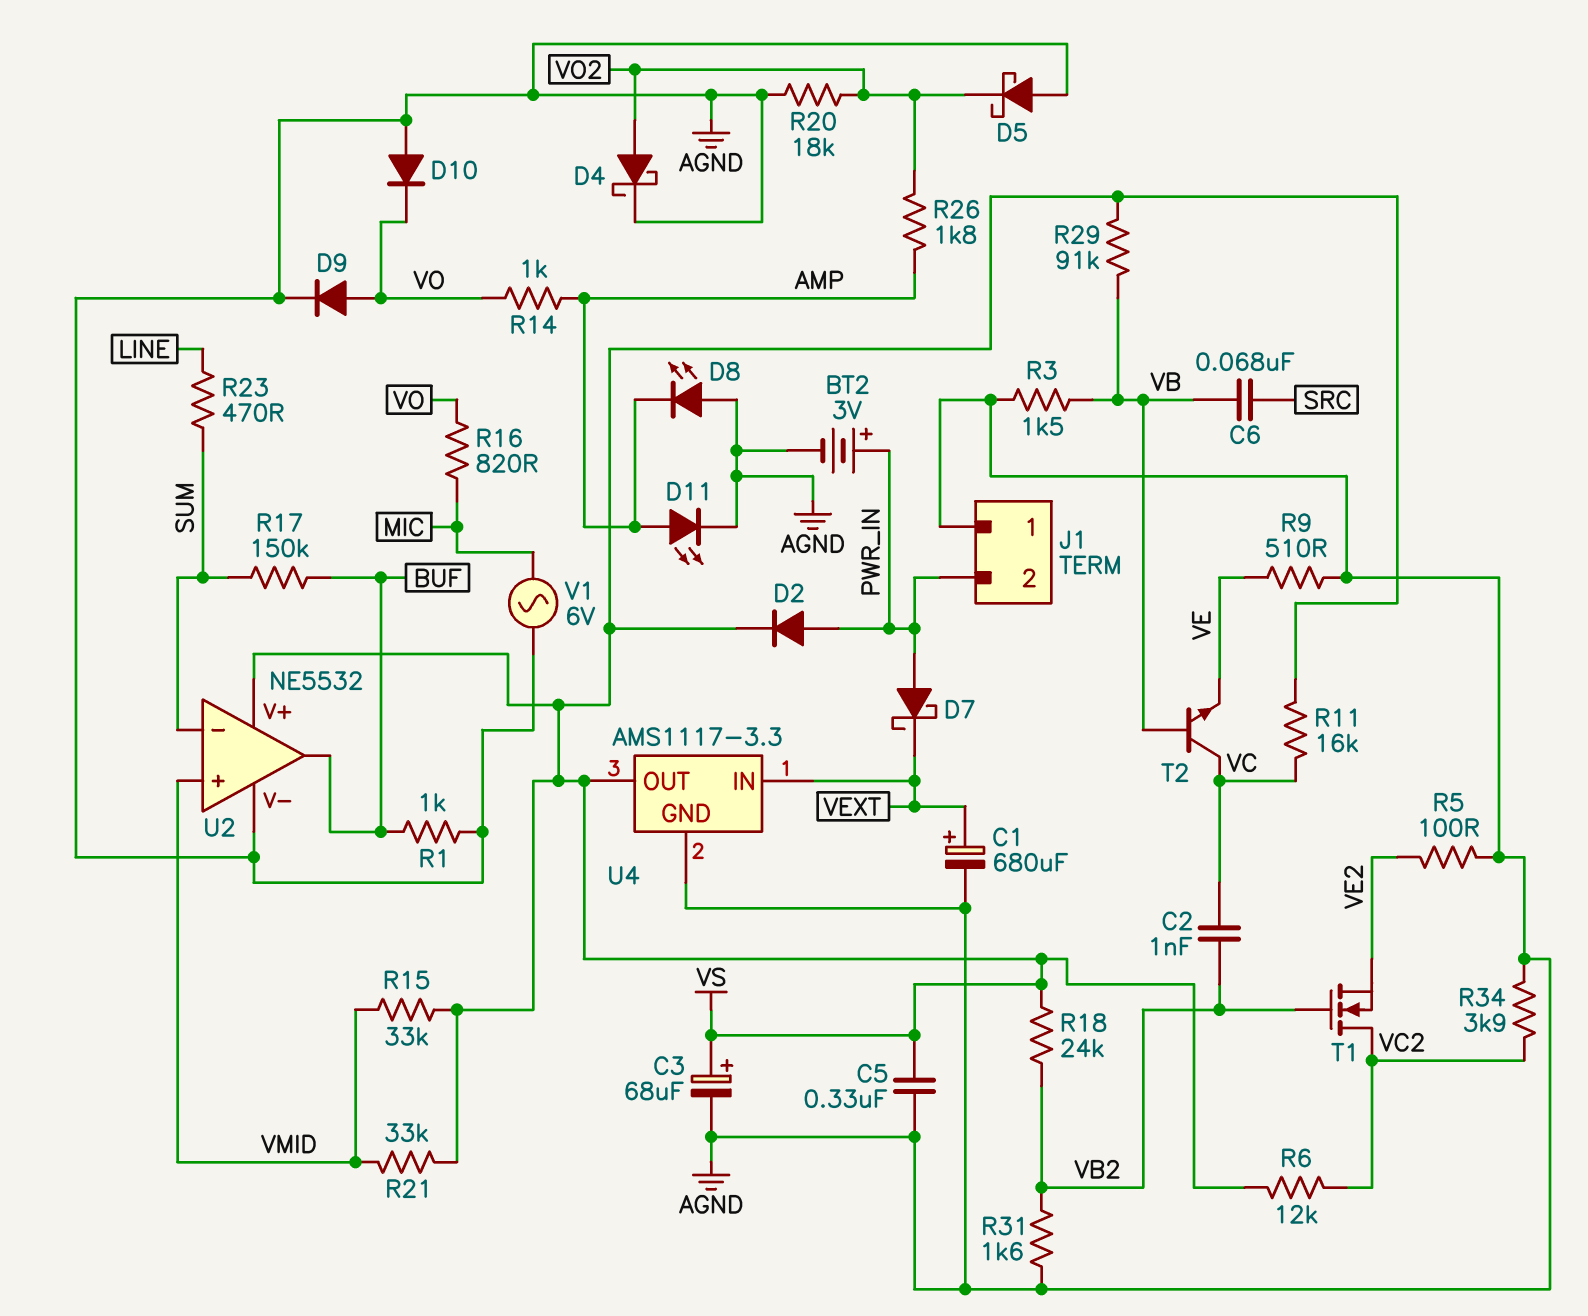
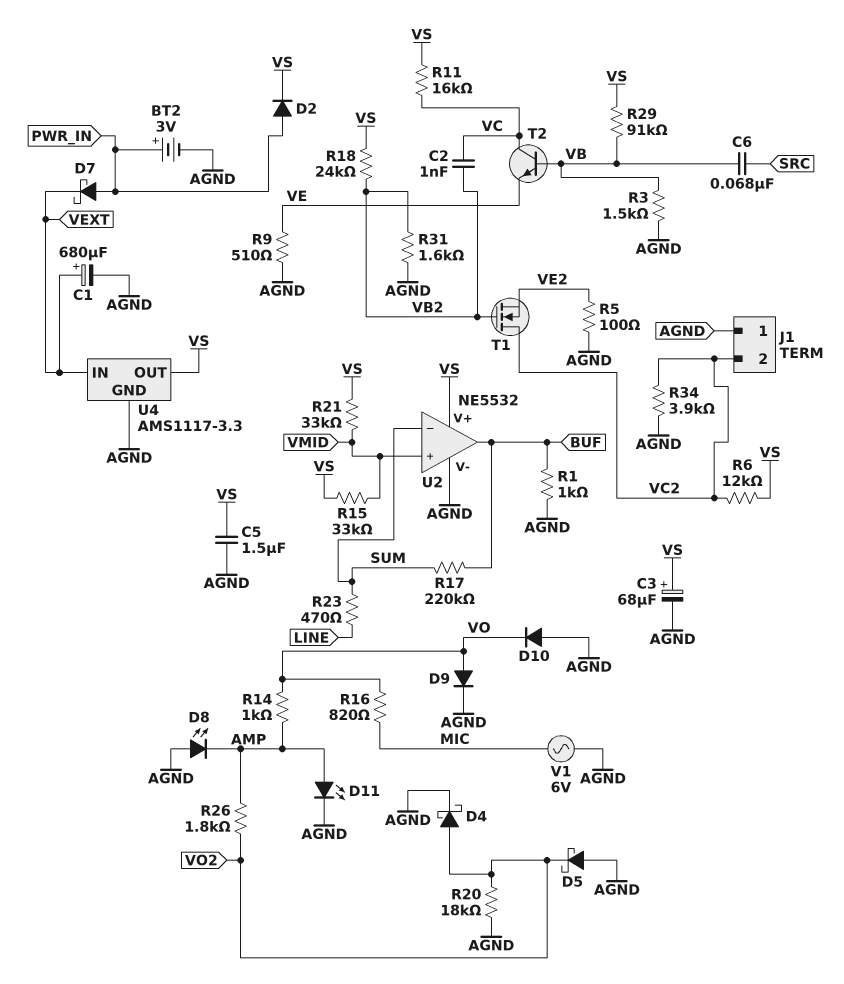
C5: 330nF (AGND, VS) -> 1.5uF (AGND, VS)
J1 pin 2: PWR_IN -> VC2
R17: 150k (BUF, SUM) -> 220k (BUF, SUM)

